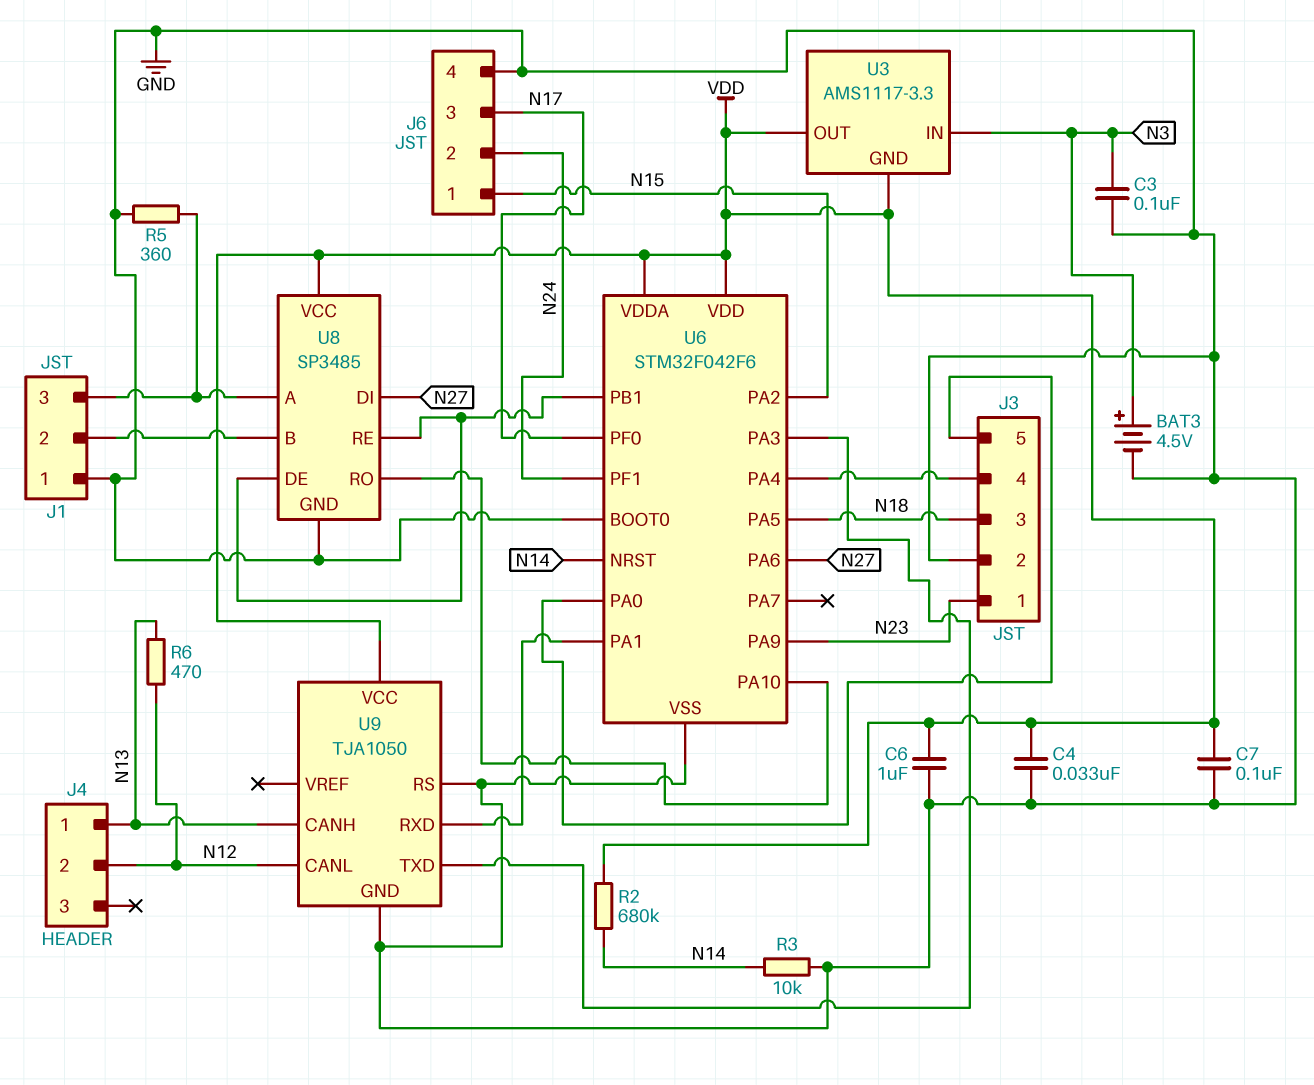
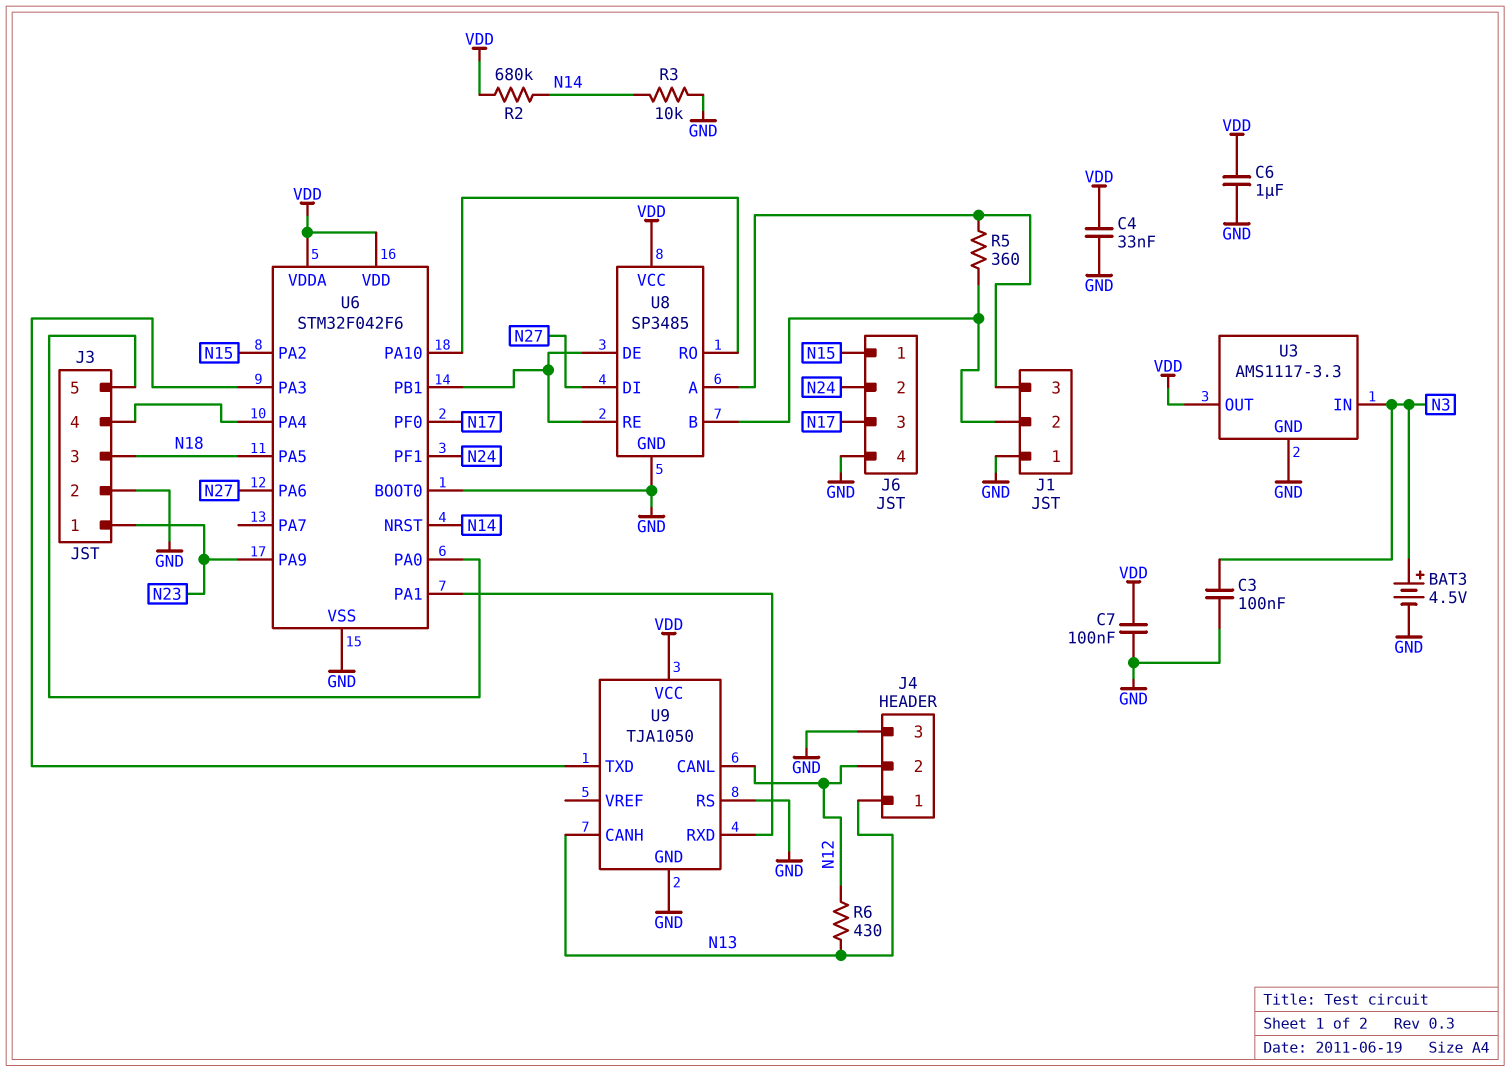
J4 pin 3: none -> GND
R5: 360 (GND, J1/3) -> 360 (J1/2, J1/3)
R6: 470 (N12, N13) -> 430 (N12, N13)
U3 pin GND: VDD -> GND

